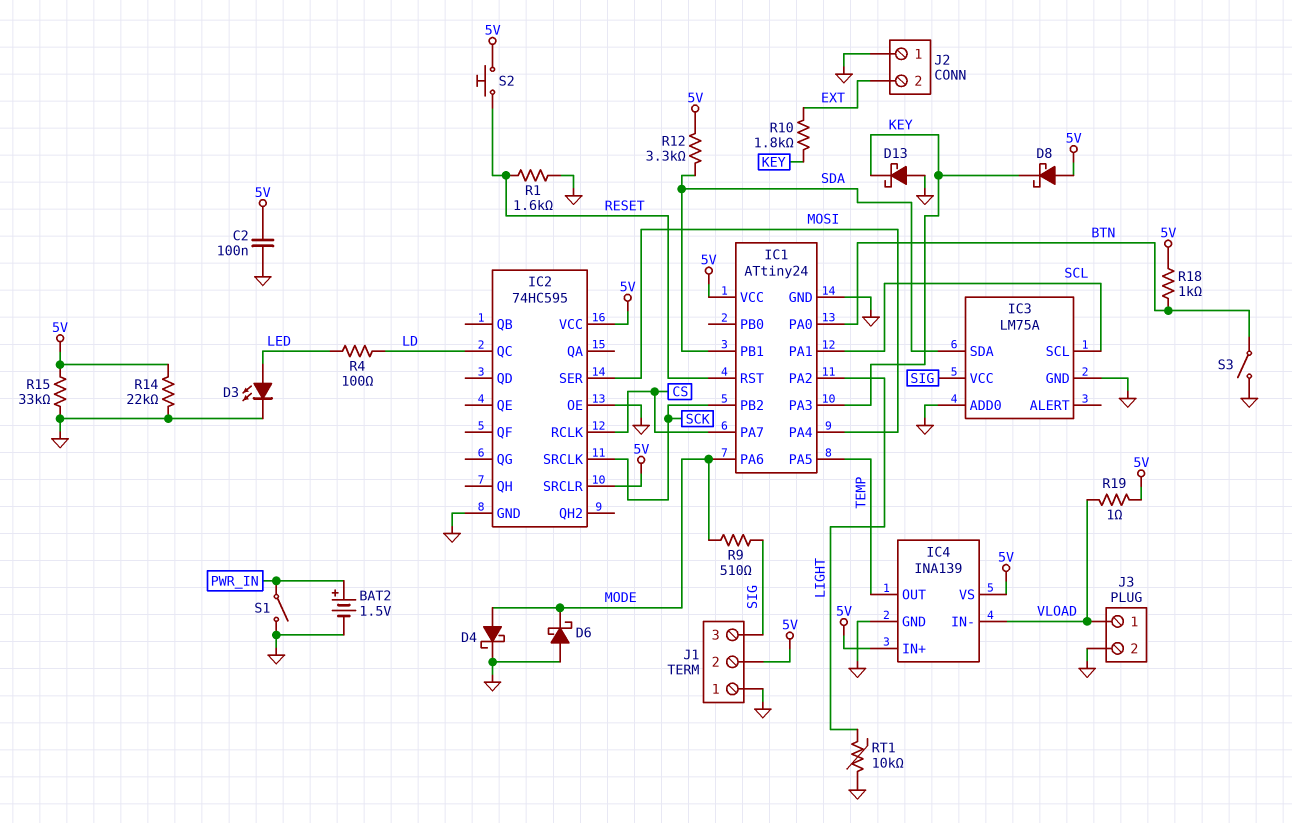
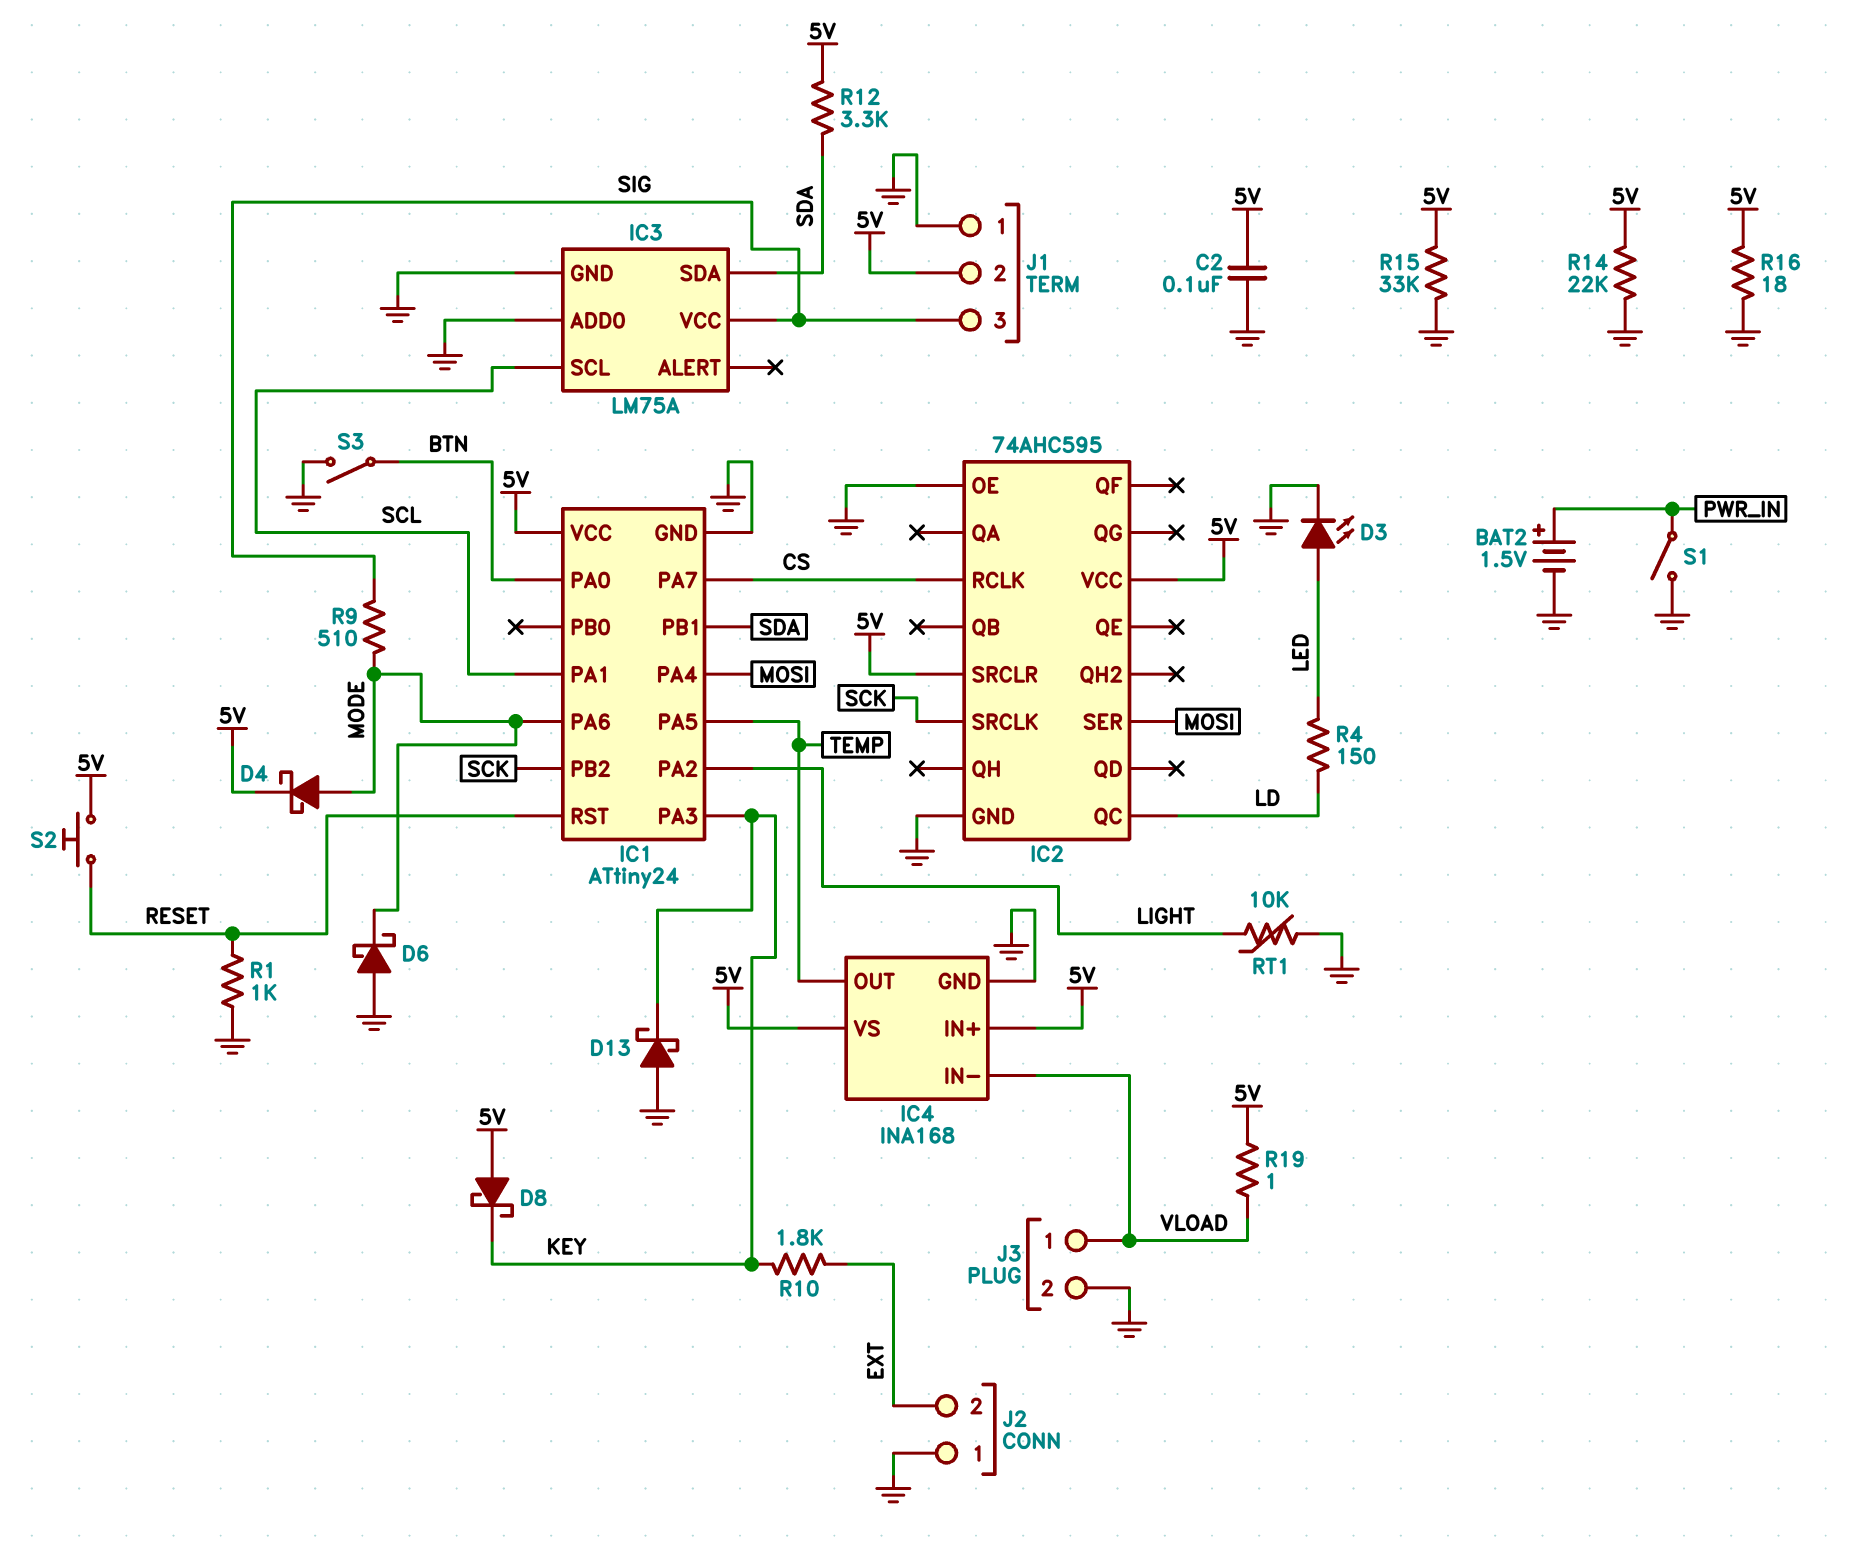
D4: schottky (A MODE, K GND) -> schottky (A MODE, K 5V)
IC2: 74HC595 -> 74AHC595
IC4: INA139 -> INA168
R1: 1.6k (GND, RESET) -> 1k (GND, RESET)
R4: 100 (LD, LED) -> 150 (LD, LED)
R16: none -> 18 (5V, GND)
R18: 1k (5V, BTN) -> none

